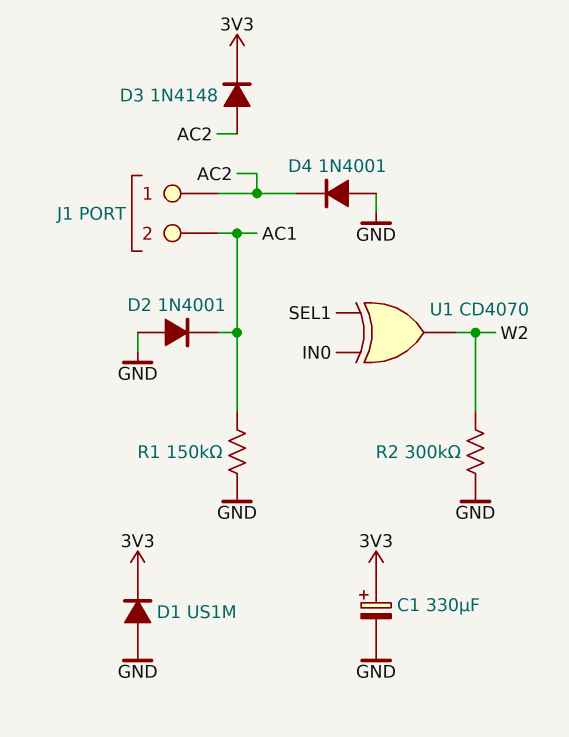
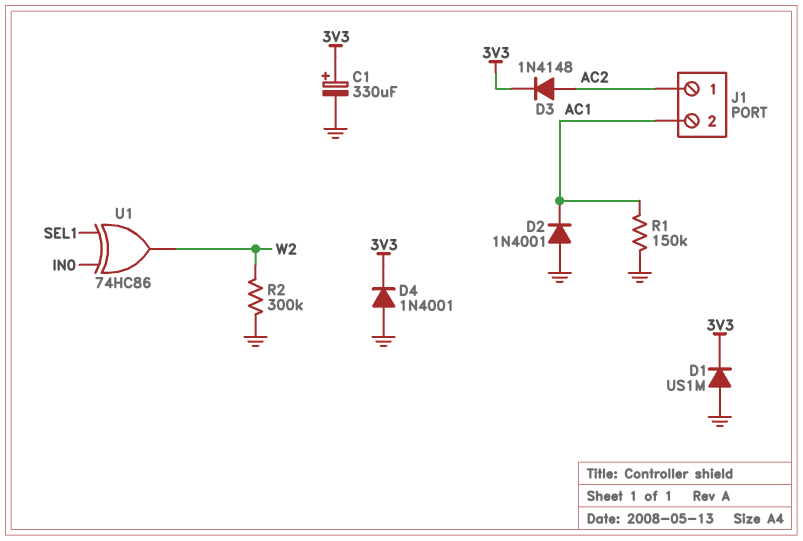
D4: diode 1N4001 (A GND, K AC2) -> diode 1N4001 (A GND, K 3V3)
U1: XOR CD4070 (in IN0, in SEL1, out W2) -> XOR 74HC86 (in IN0, in SEL1, out W2)

